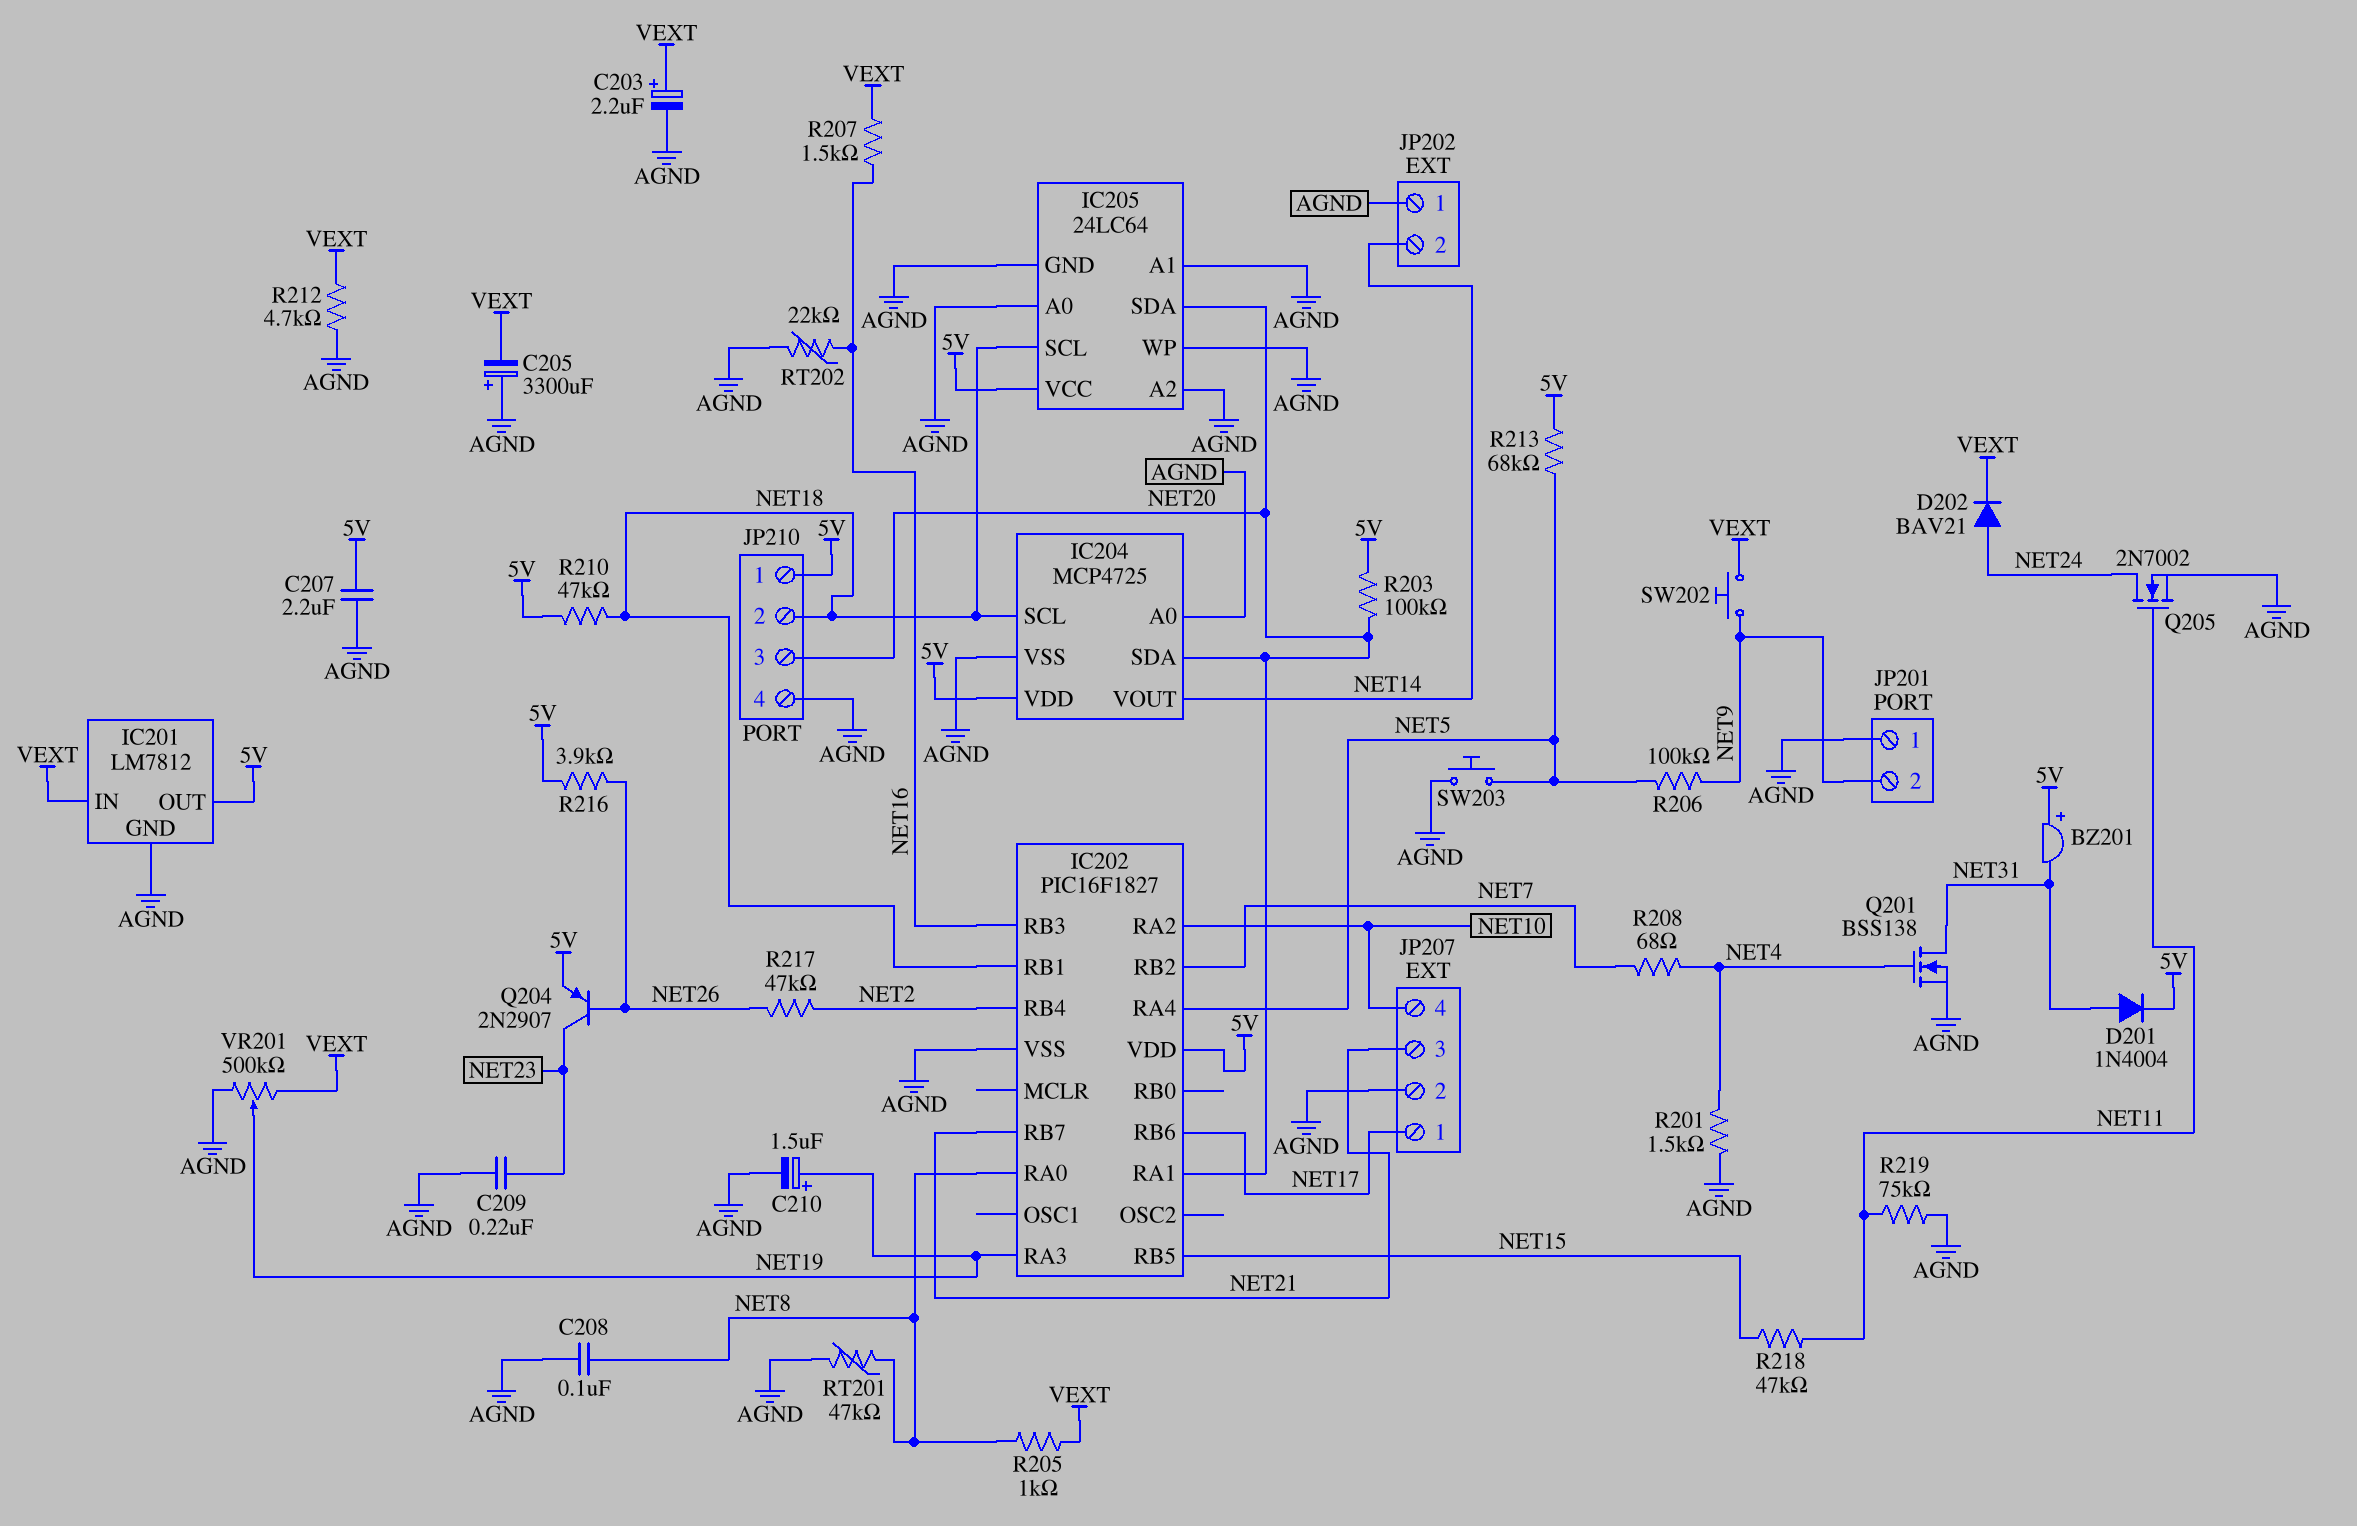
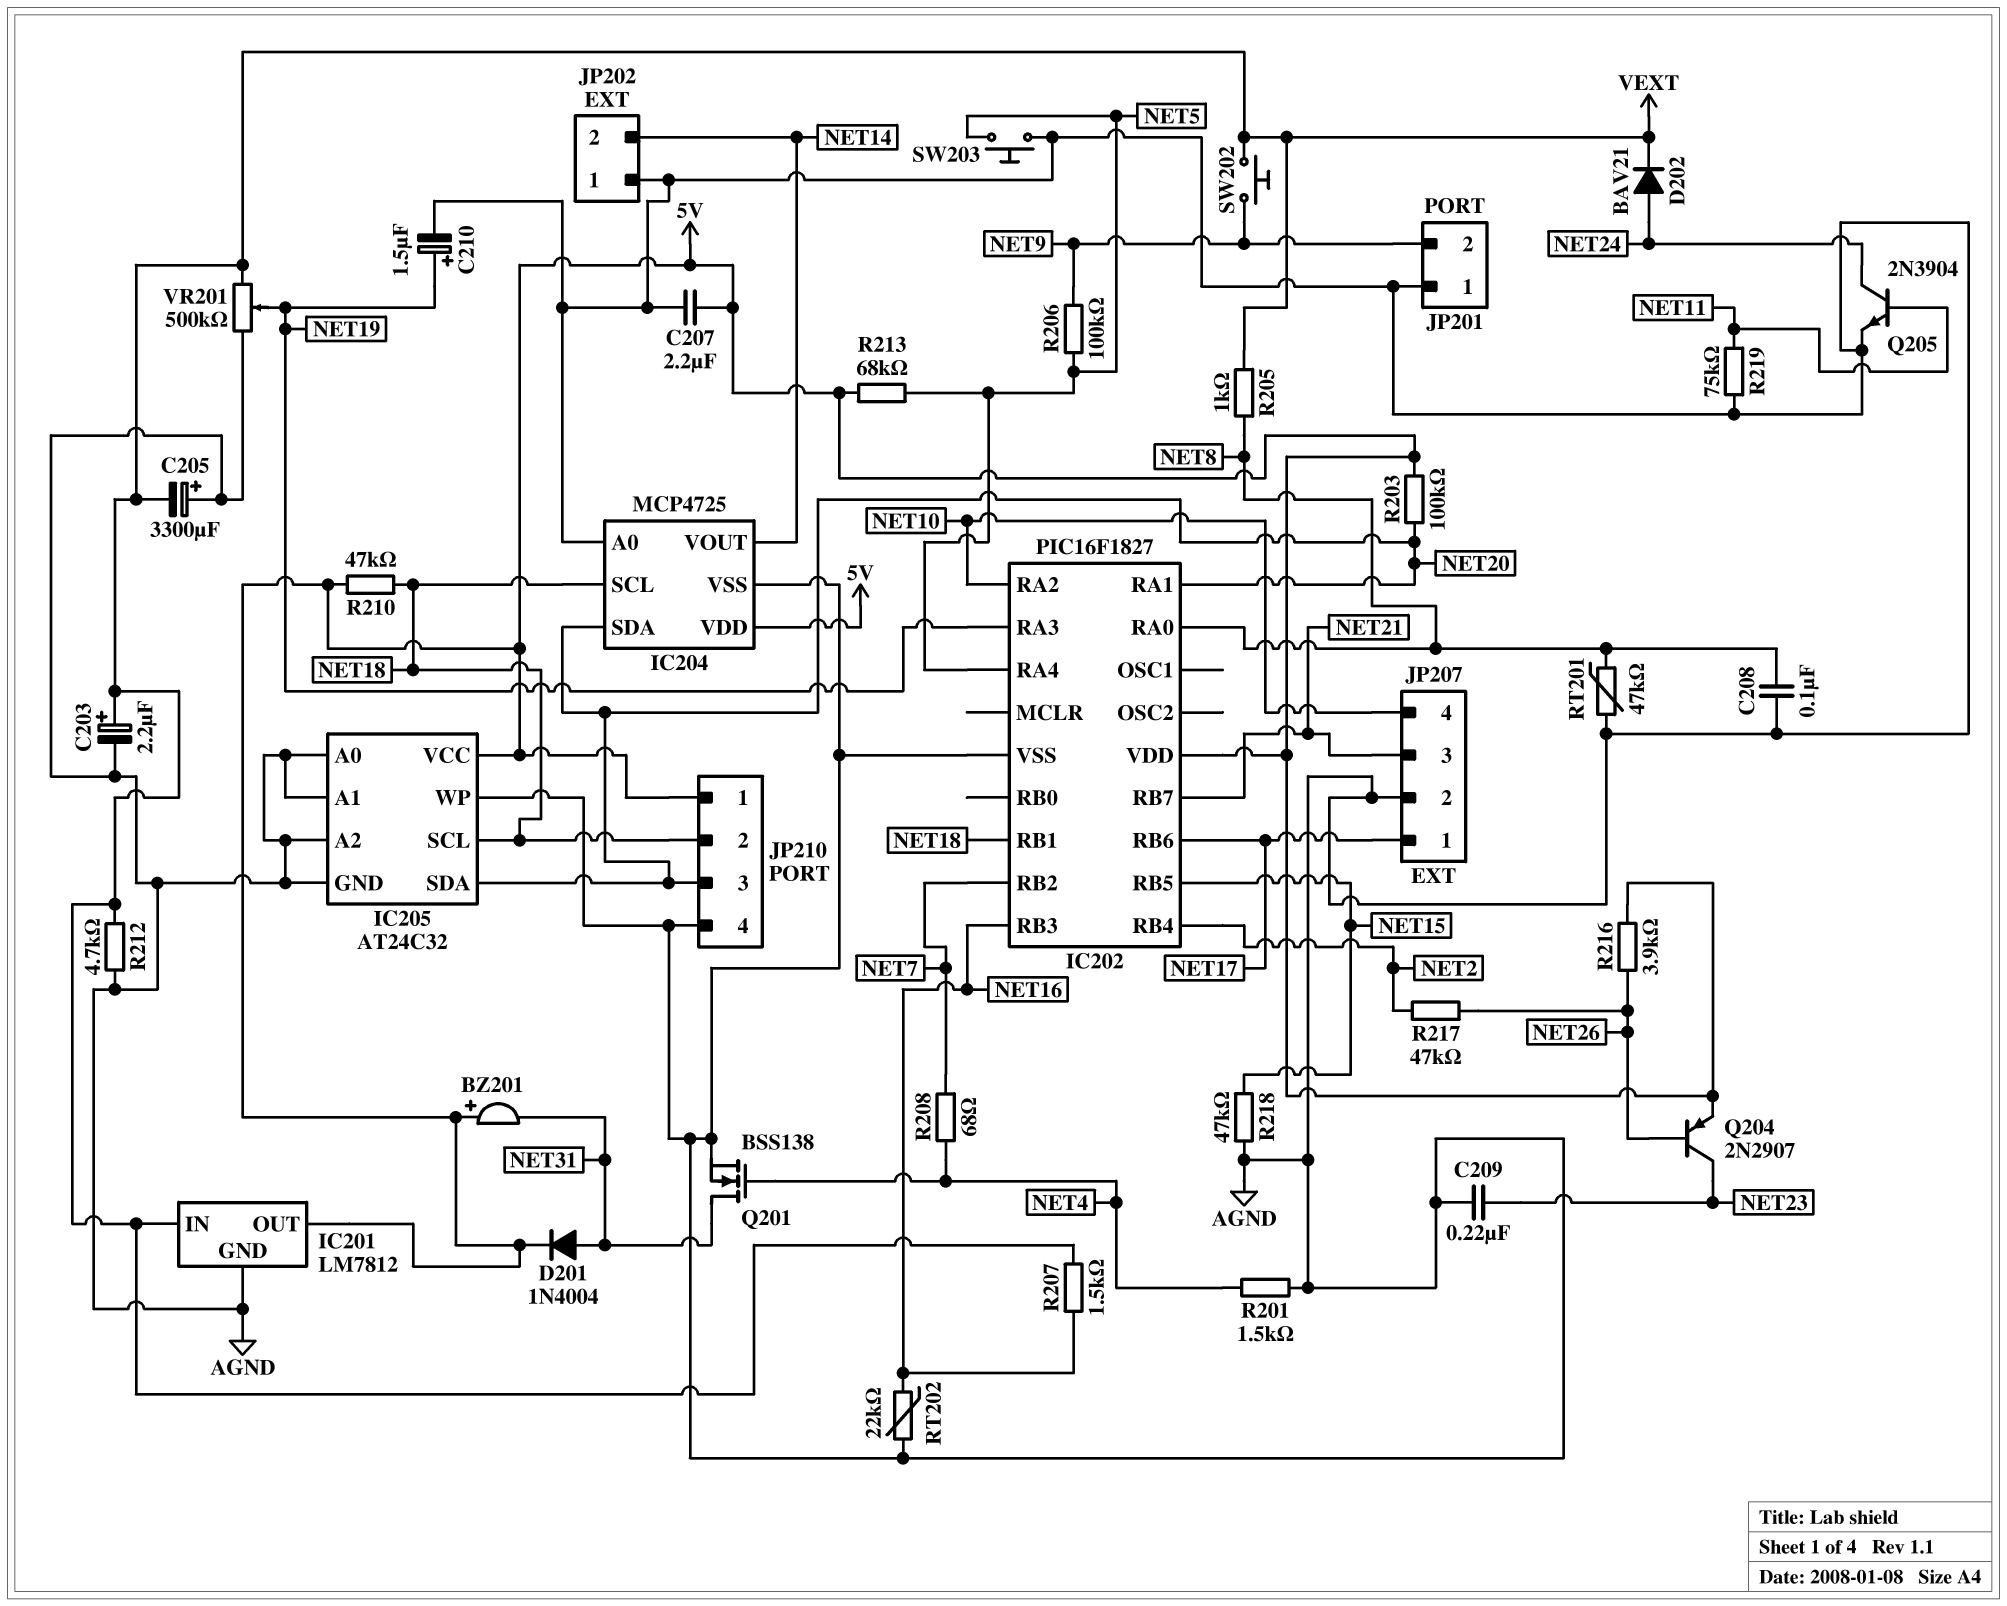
IC205: 24LC64 -> AT24C32
Q205: NMOS 2N7002 (G NET11, D NET24, S AGND) -> NPN 2N3904 (B NET11, C NET24, E AGND)
R218: 47k (NET11, NET15) -> 47k (AGND, NET15)

